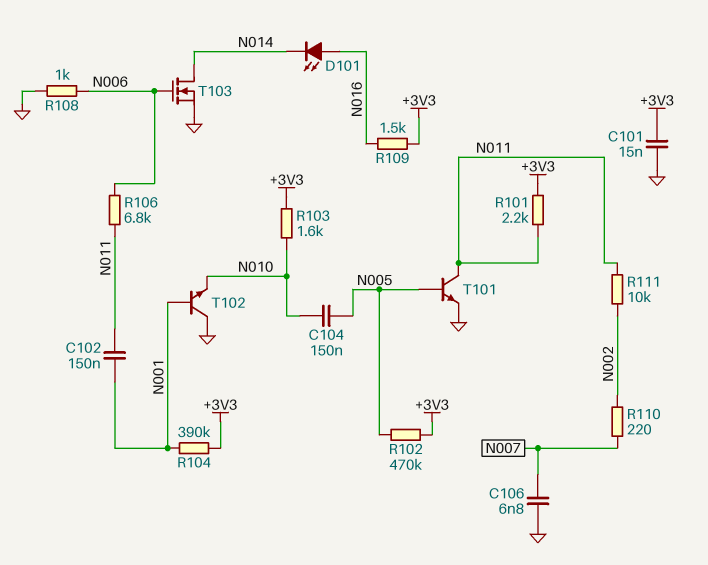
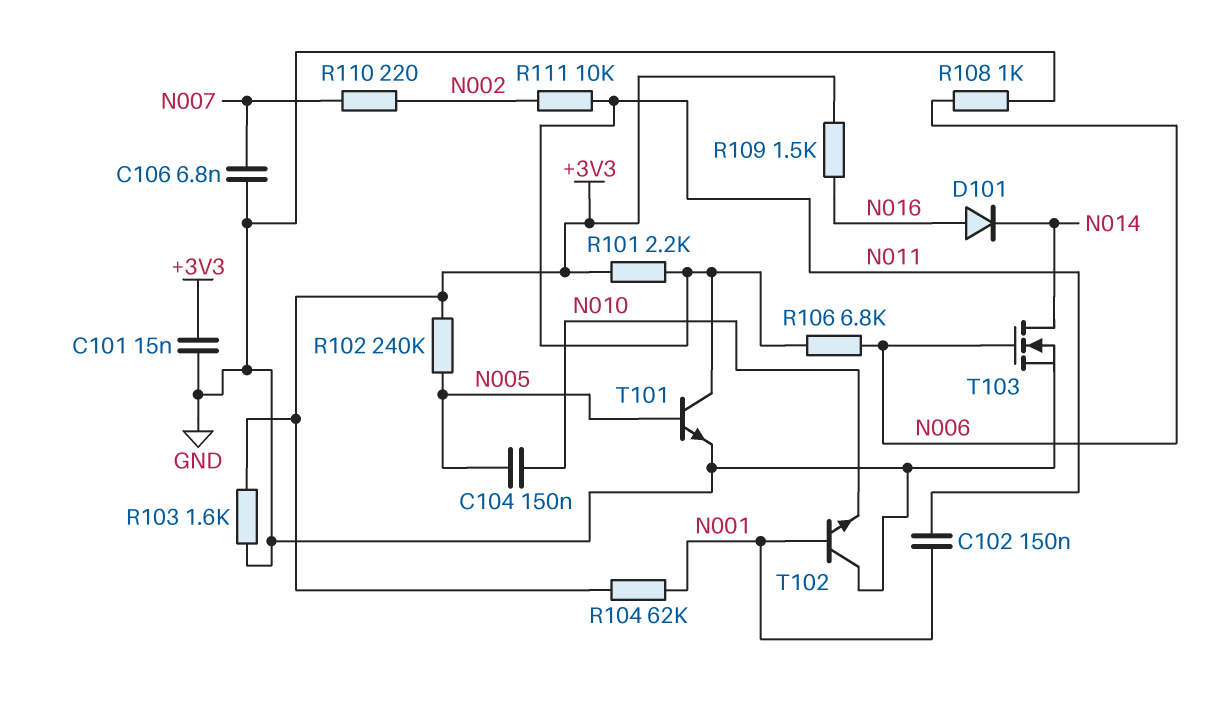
D101: LED (A N016, K N014) -> diode (A N016, K N014)
R102: 470k (+3V3, N005) -> 240k (+3V3, N005)
R103: 1.6k (+3V3, N010) -> 1.6k (+3V3, GND)
R104: 390k (+3V3, N001) -> 62k (+3V3, N001)

